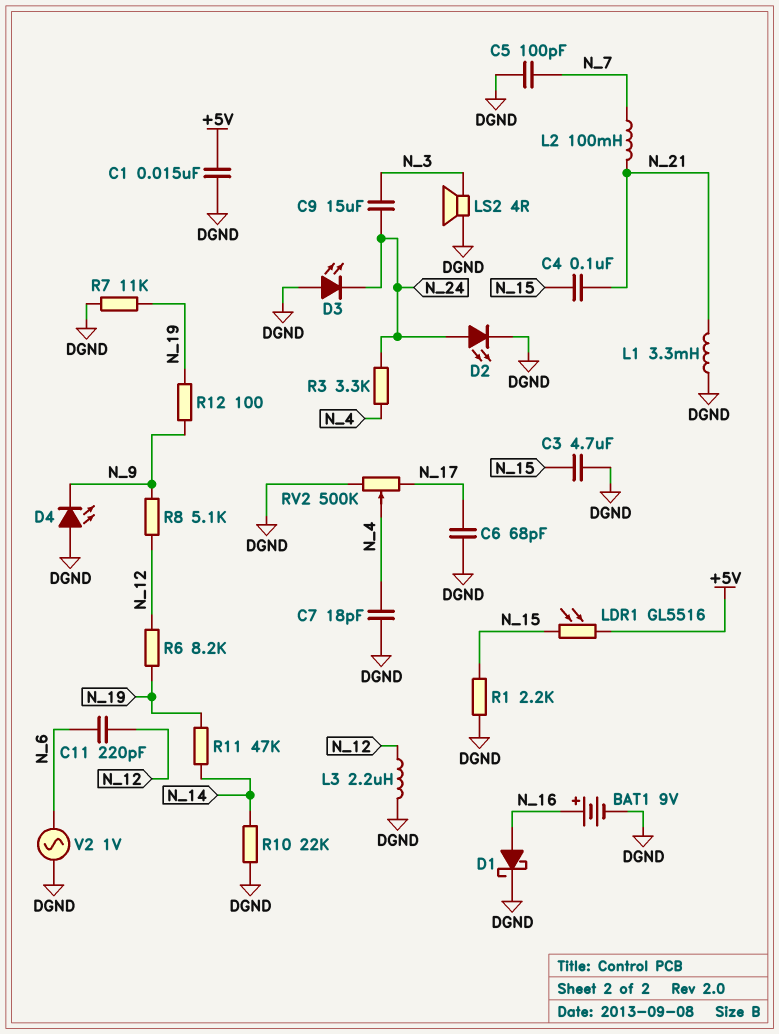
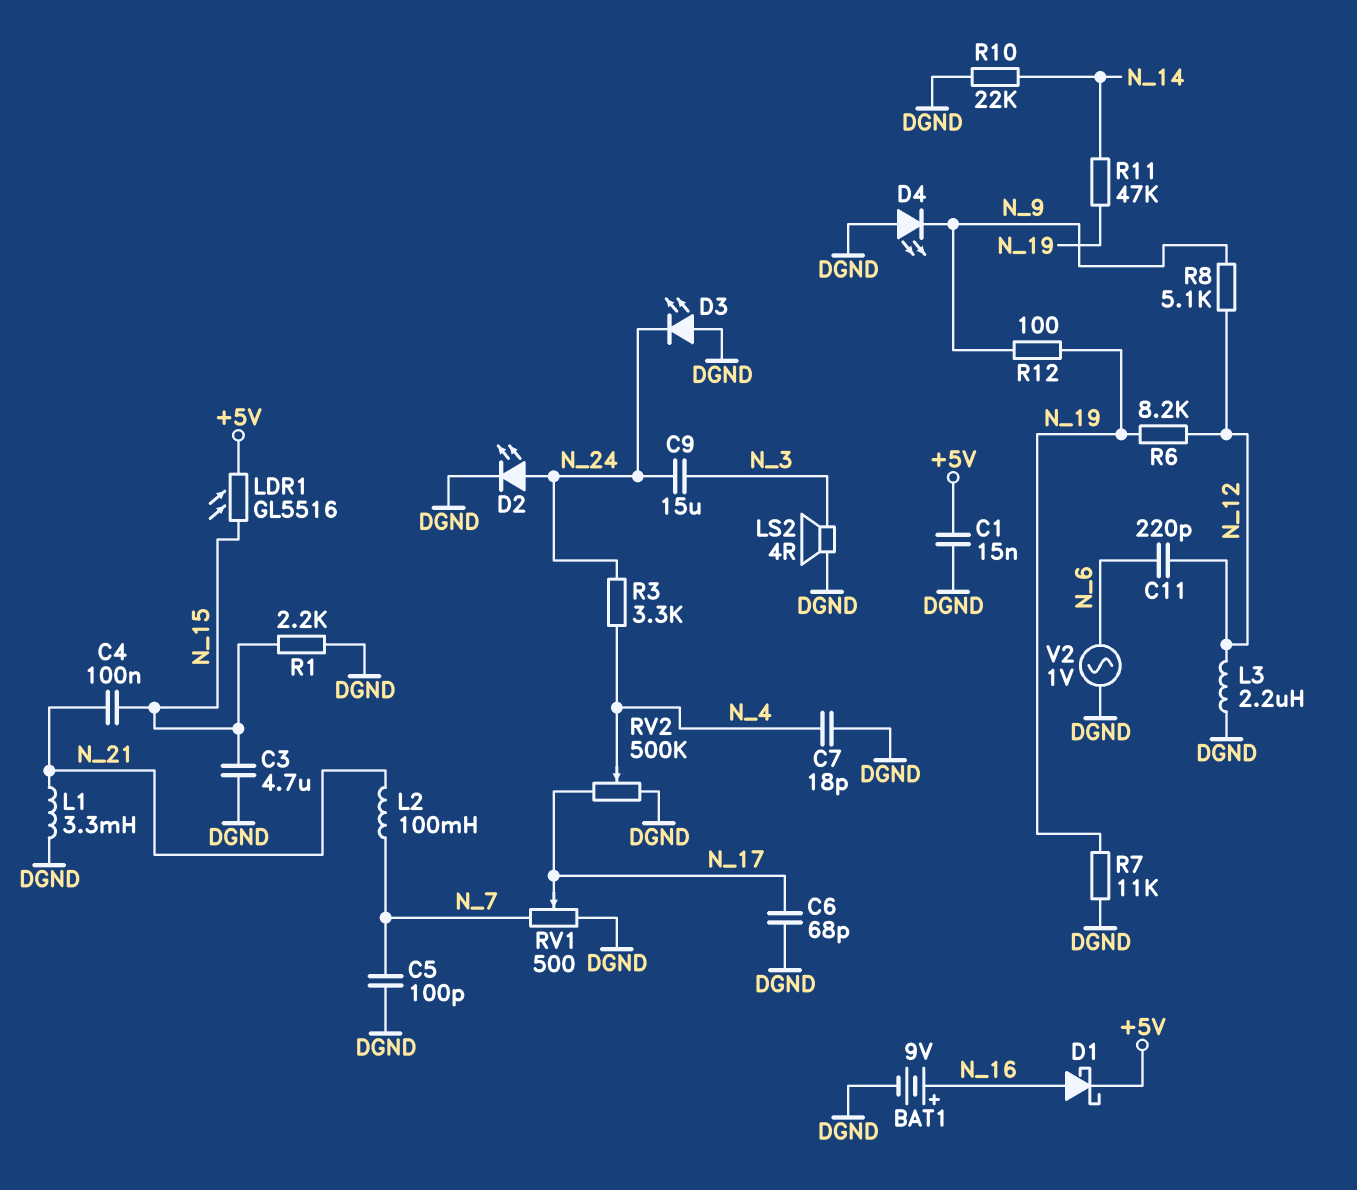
D1: schottky (A N_16, K DGND) -> schottky (A N_16, K +5V)
RV1: none -> 500 (DGND, N_7, wiper N_17)

